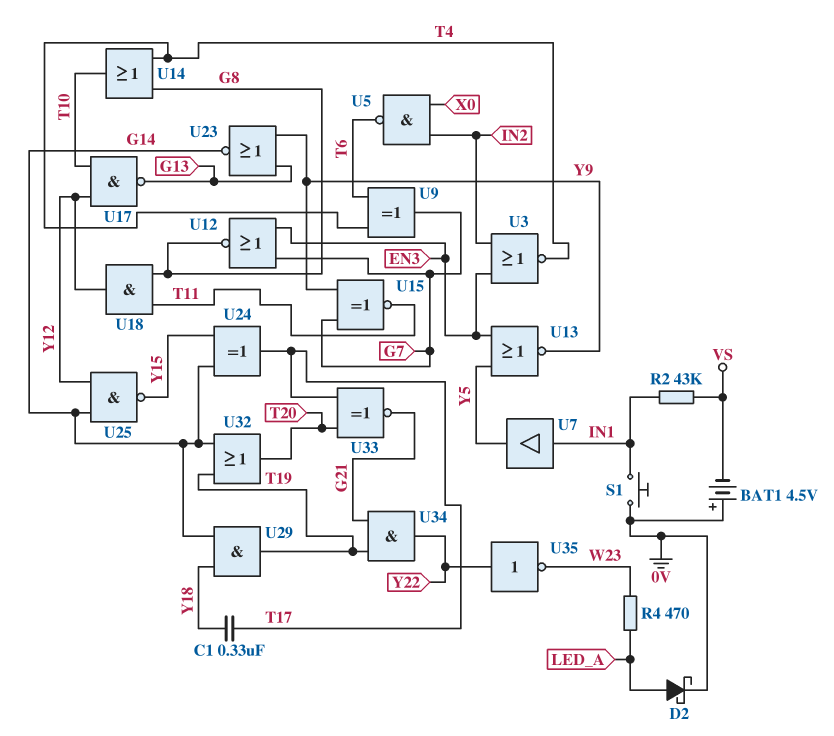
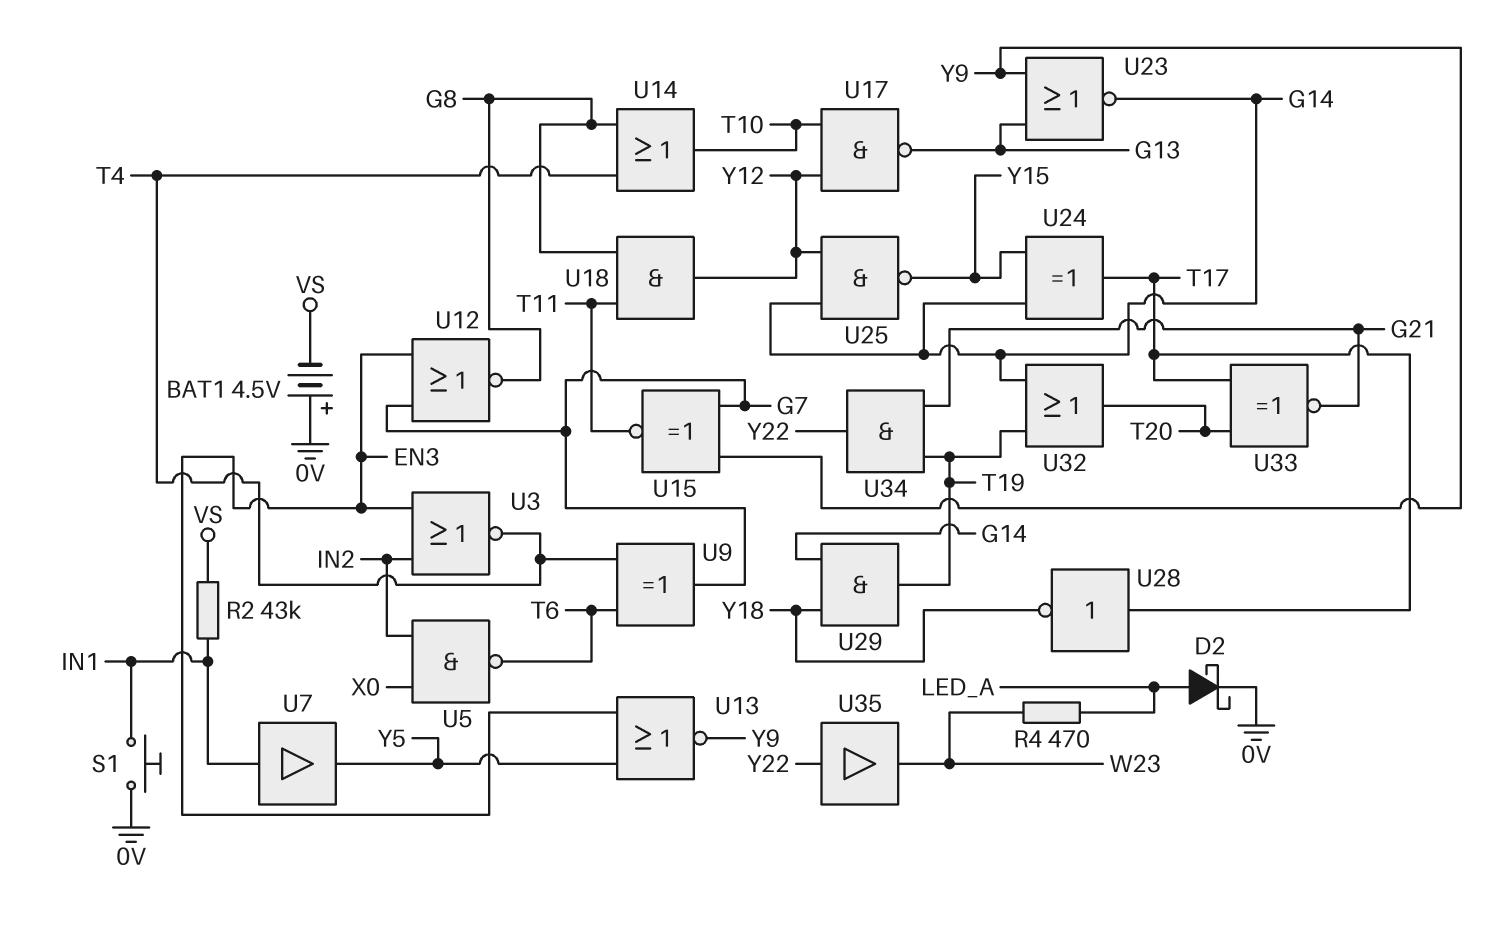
C1: 330nF (T17, Y18) -> none
U28: none -> NOT (in T17, out Y18)
U35: NOT (in Y22, out W23) -> buffer (in Y22, out W23)

